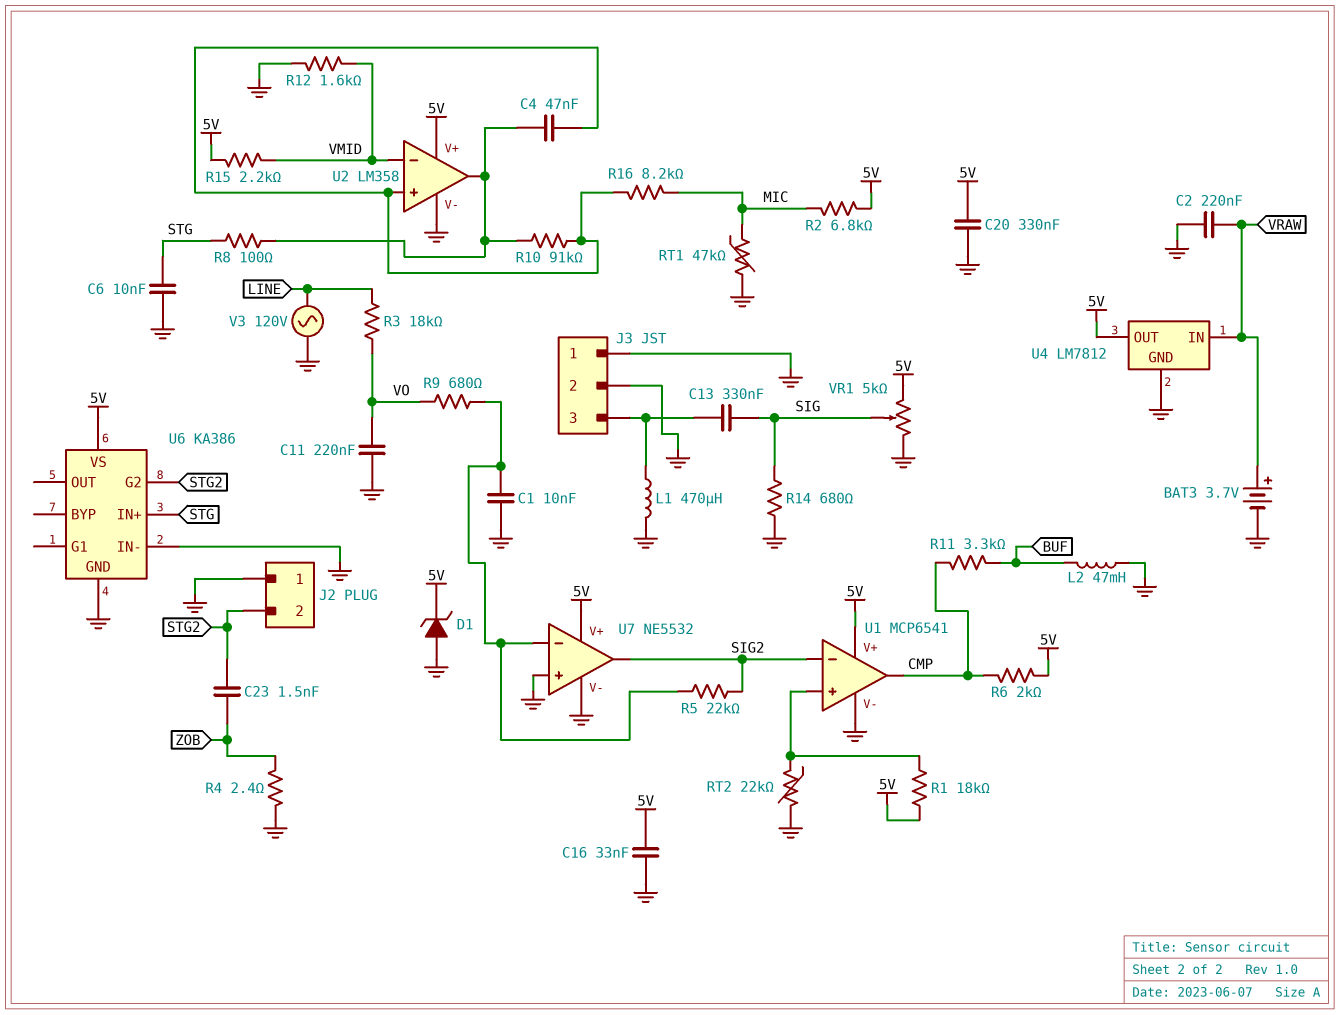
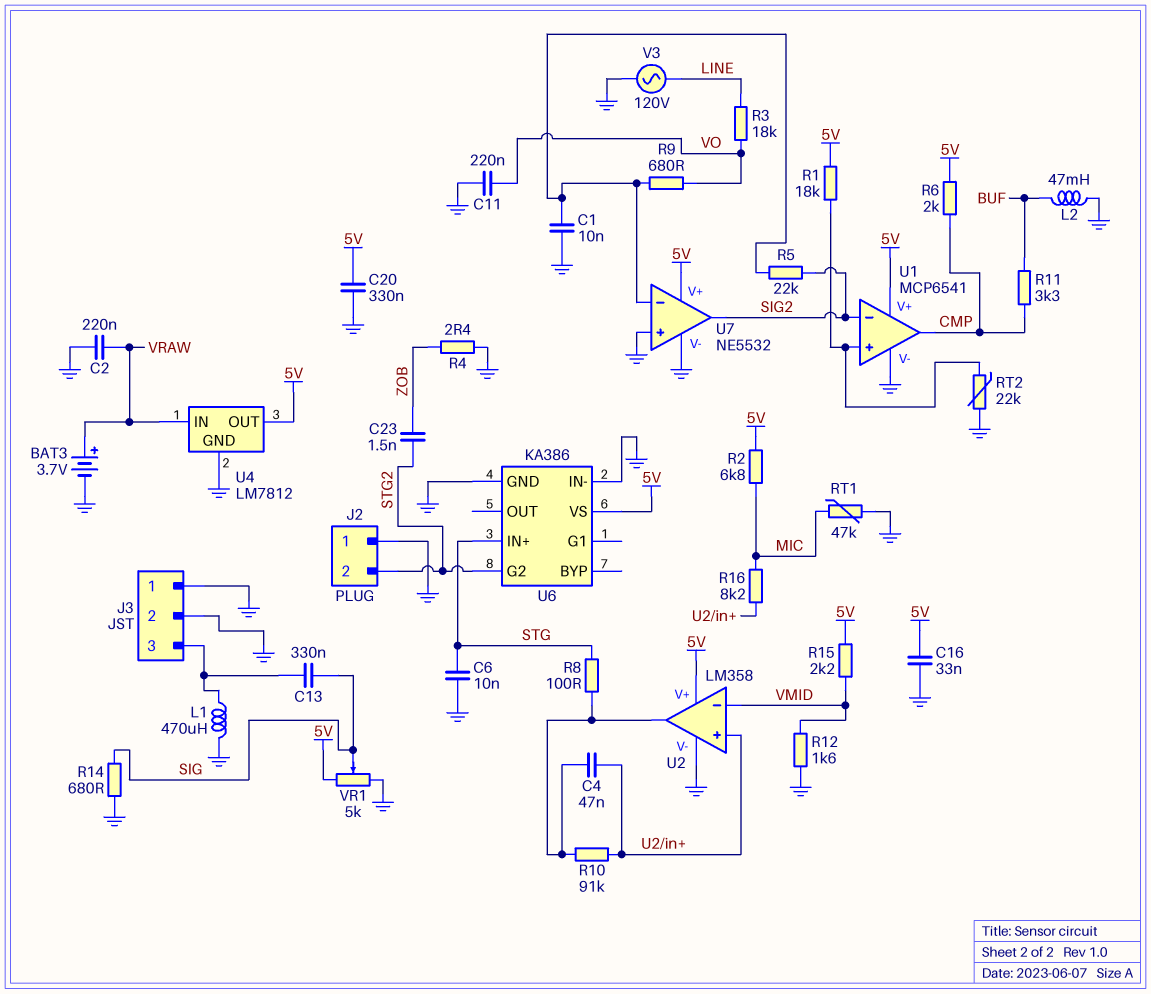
D1: zener (A GND, K 5V) -> none

